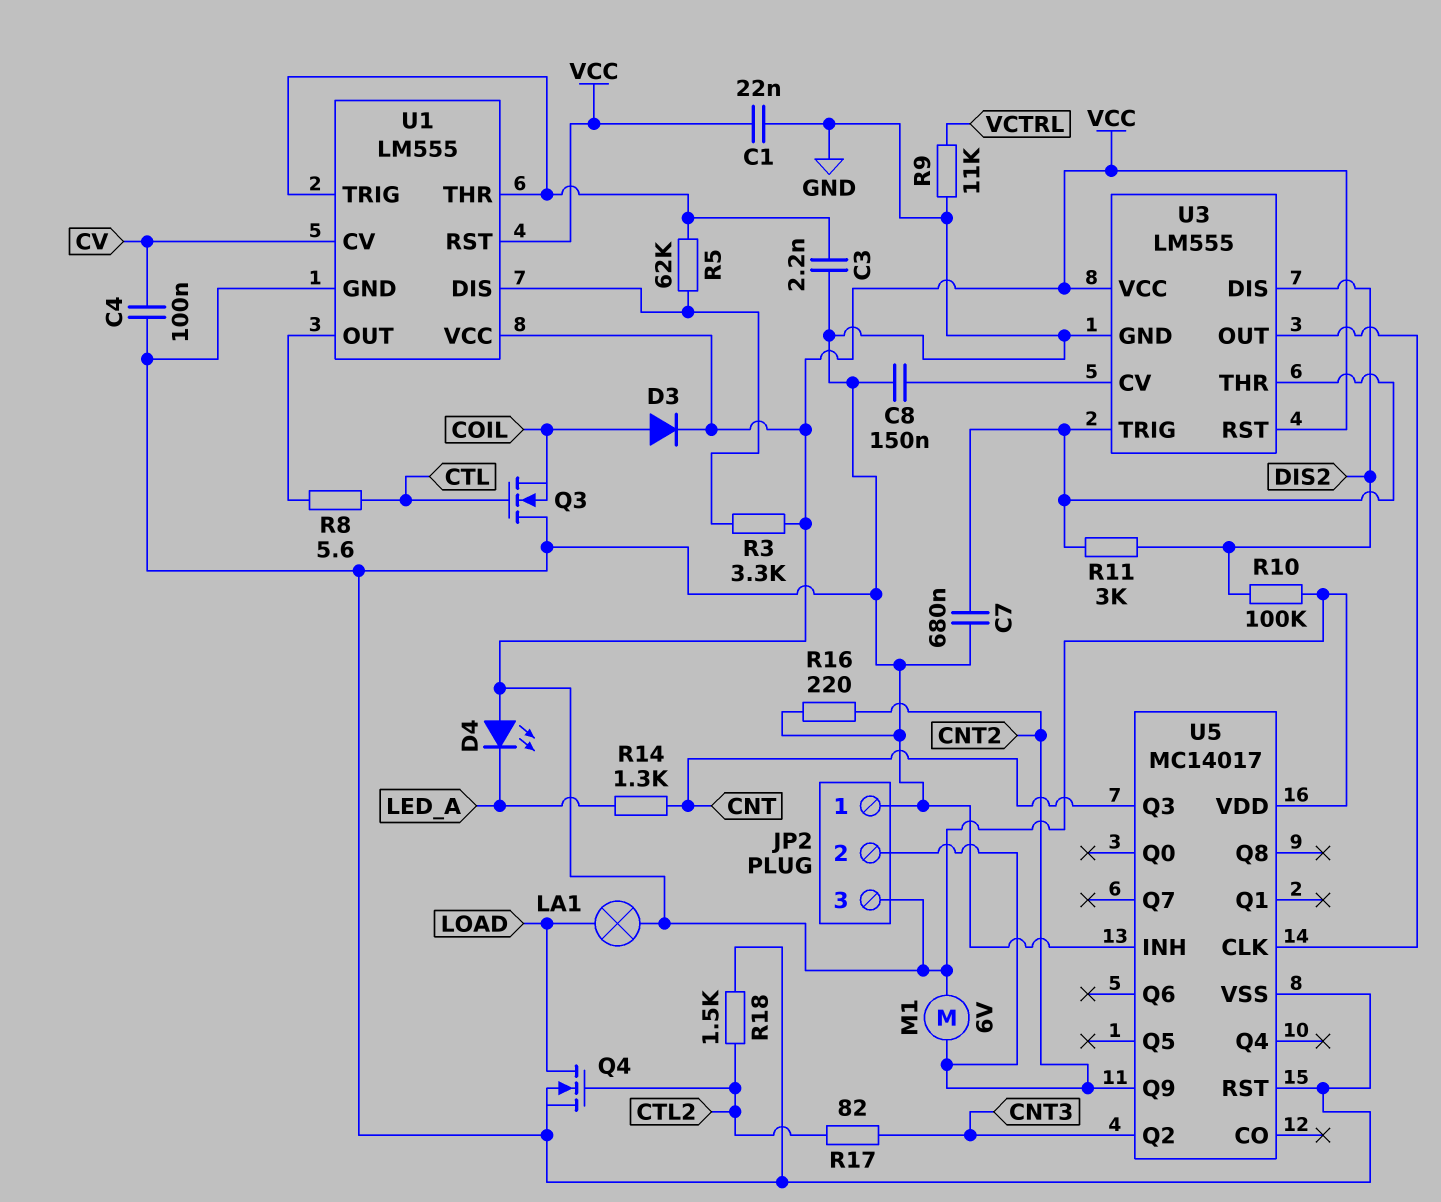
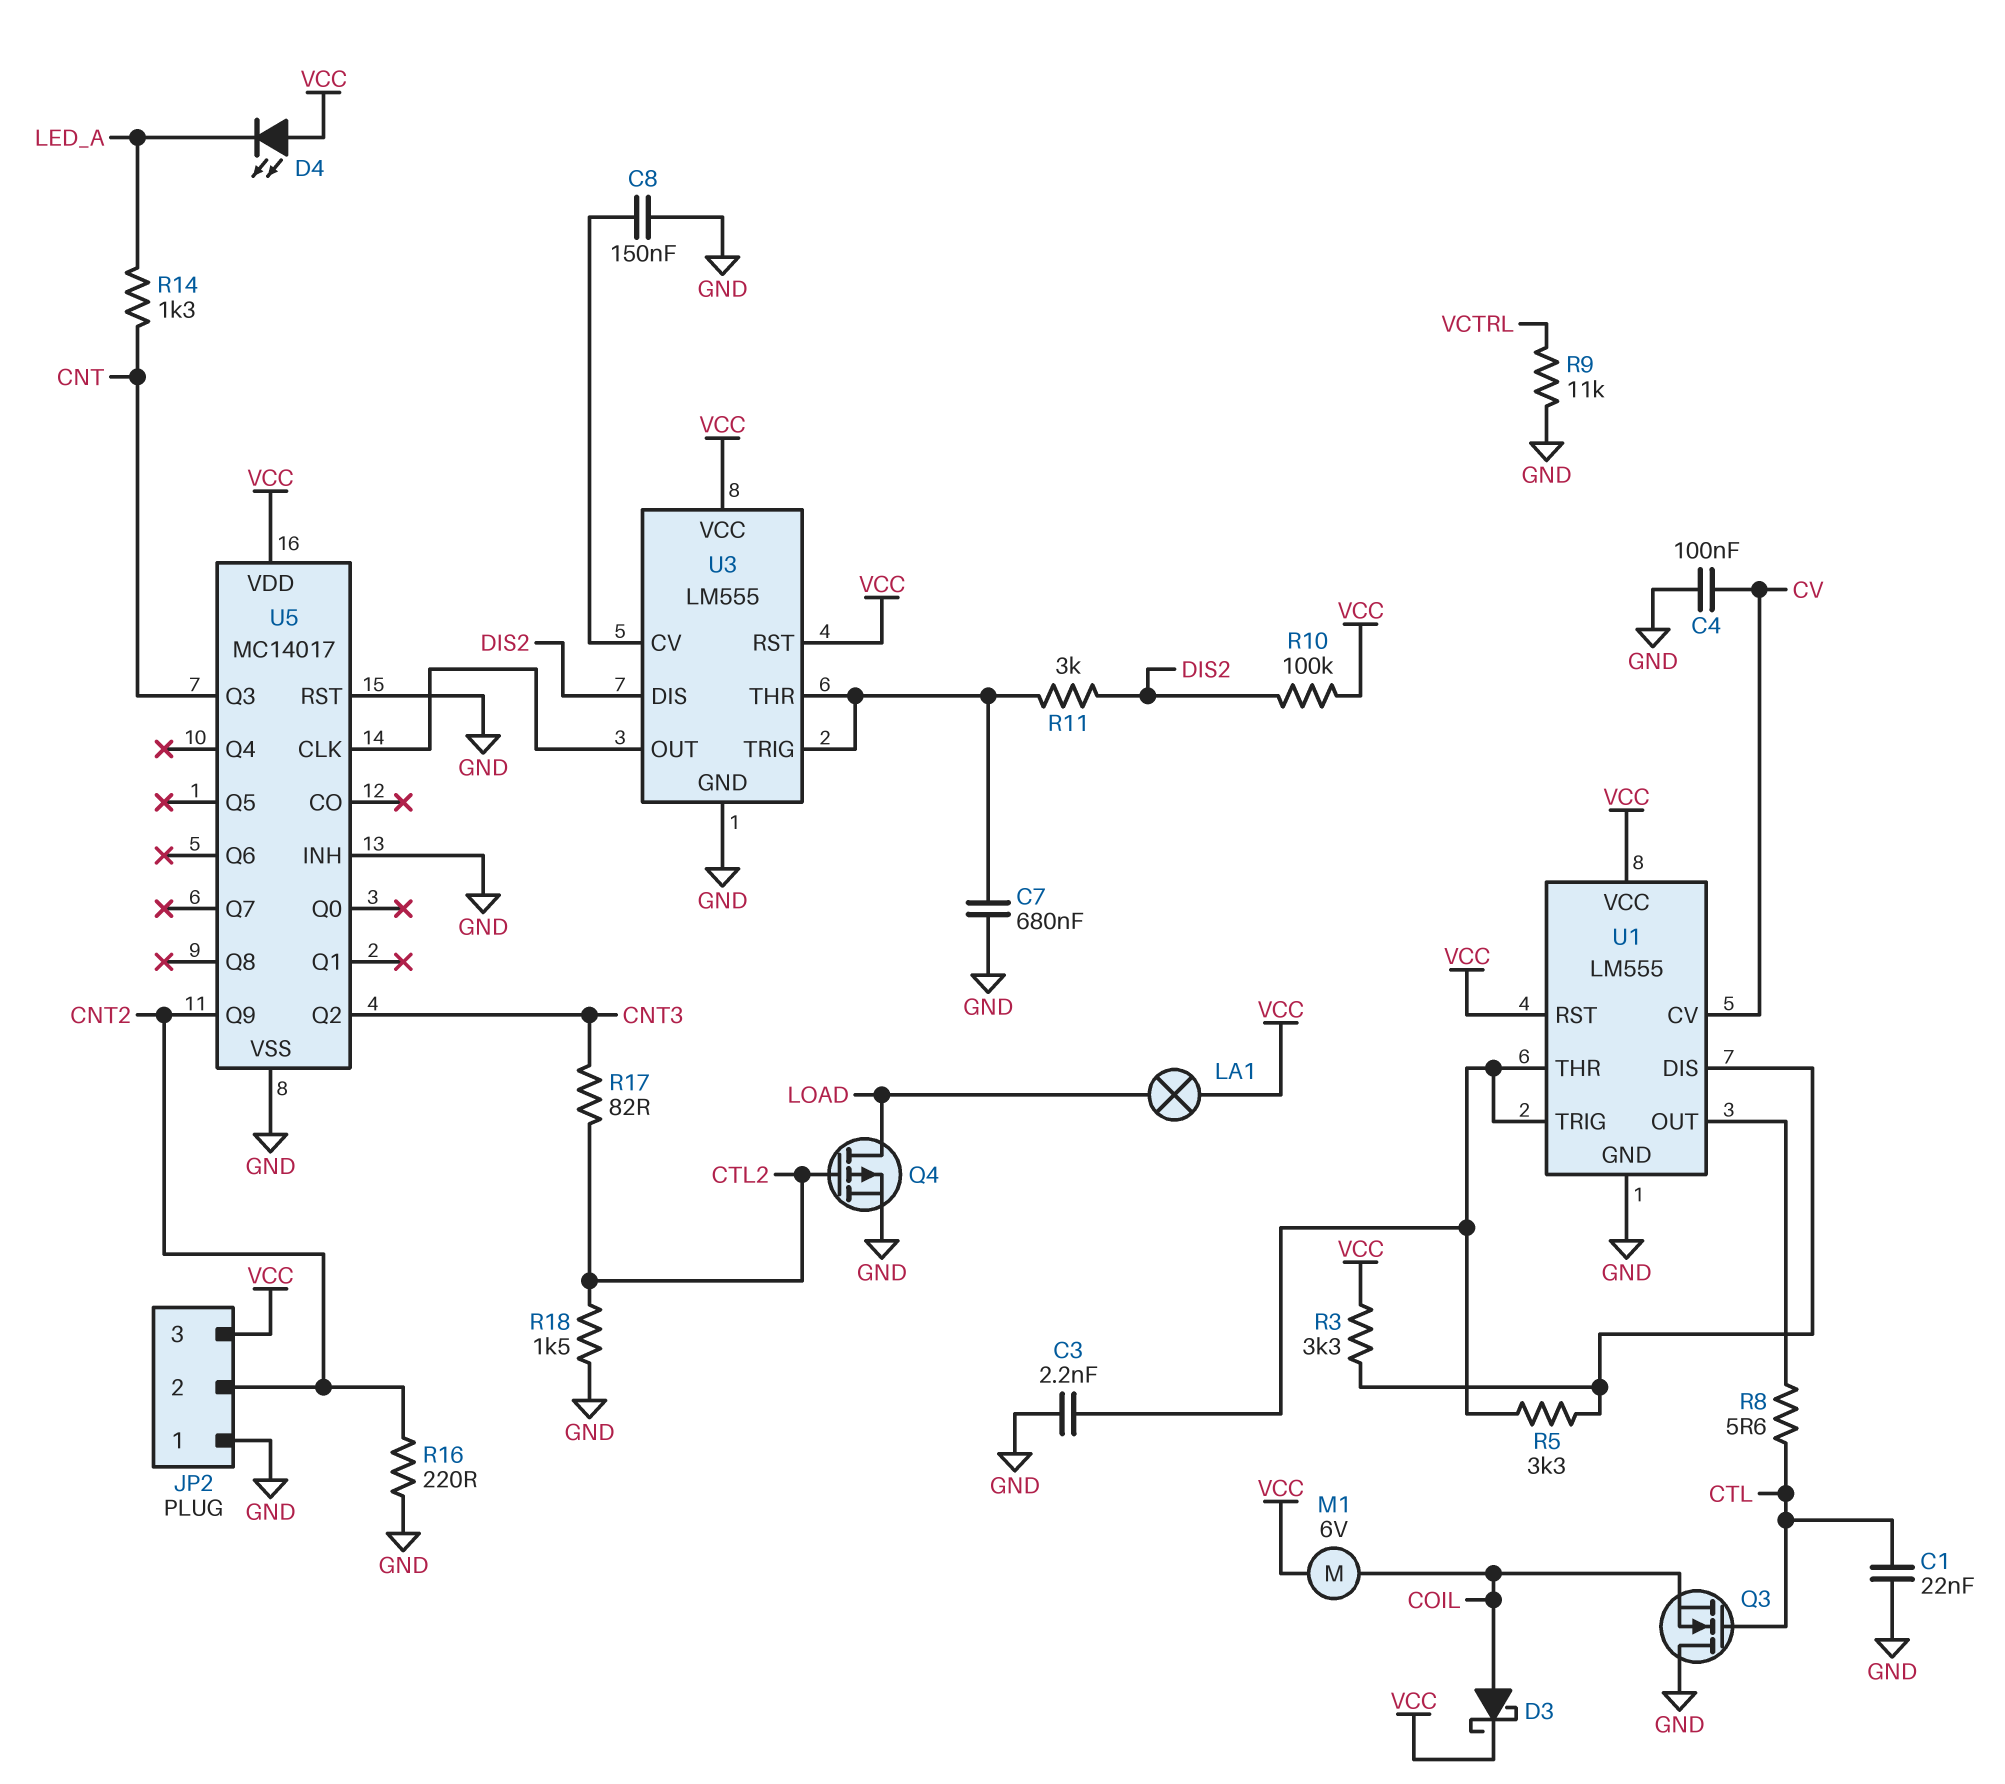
C1: 22nF (GND, VCC) -> 22nF (CTL, GND)
D3: diode (A COIL, K VCC) -> schottky (A COIL, K VCC)
M1: motor 6V (CNT2, VCC) -> motor 6V (COIL, VCC)
Q4: NMOS (G CTL2, D LOAD, S GND) -> PMOS (G CTL2, D LOAD, S GND)
R5: 62k (U1/DIS, U1/THR) -> 3.3k (U1/DIS, U1/THR)

